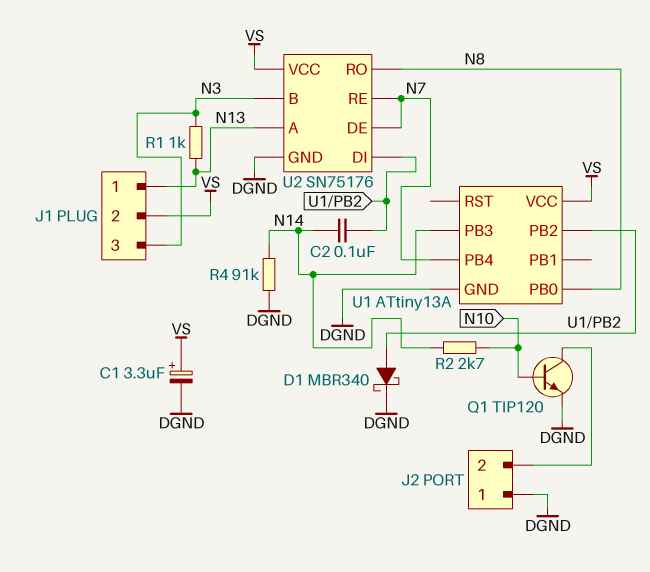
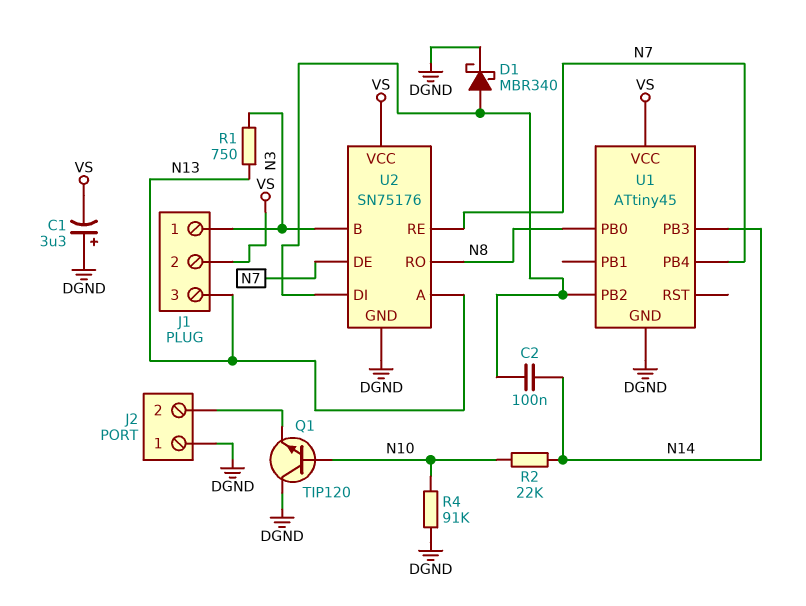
C1: 3.3uF (plus VS, minus DGND) -> 3.3uF (plus DGND, minus VS)
J1 pin 1: N13 -> N3
J1 pin 3: N3 -> N13
Q1: NPN TIP120 (B N10, C J2/2, E DGND) -> NPN TIP120 (B N10, C DGND, E J2/2)
R1: 1k (N3, N13) -> 750 (N3, N13)
R2: 2.7k (N10, N14) -> 22k (N10, N14)
R4: 91k (DGND, N14) -> 91k (DGND, N10)
U1: ATtiny13A -> ATtiny45

